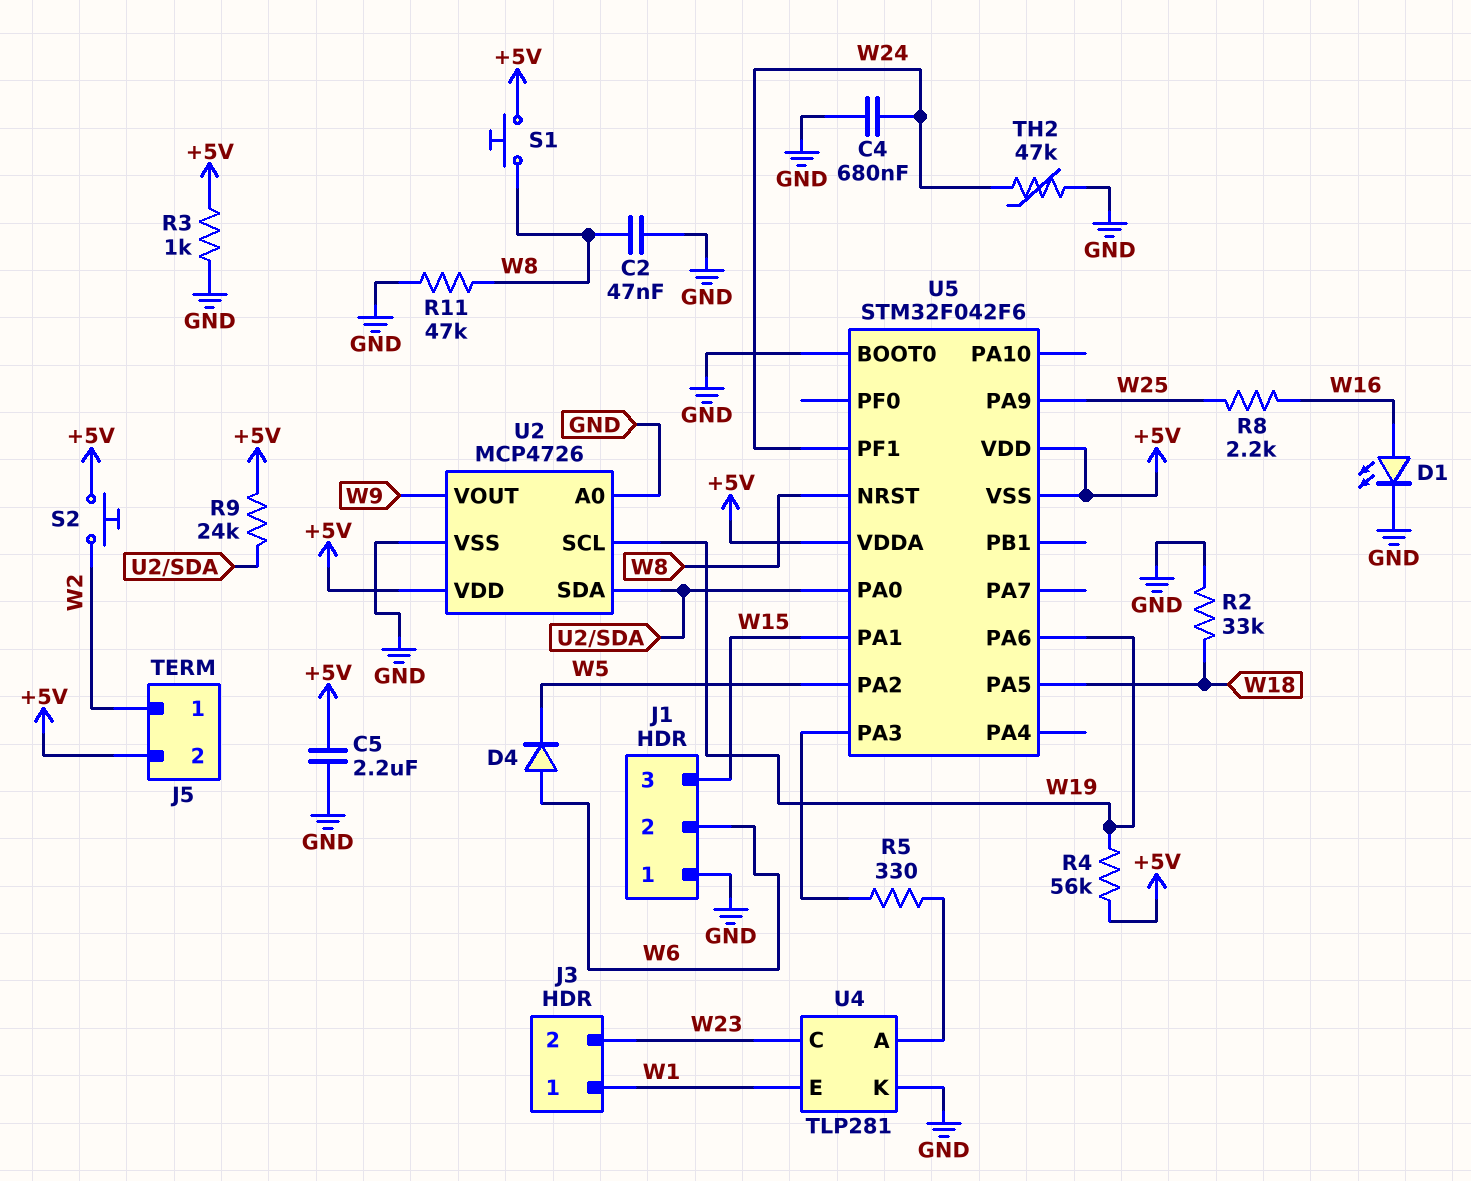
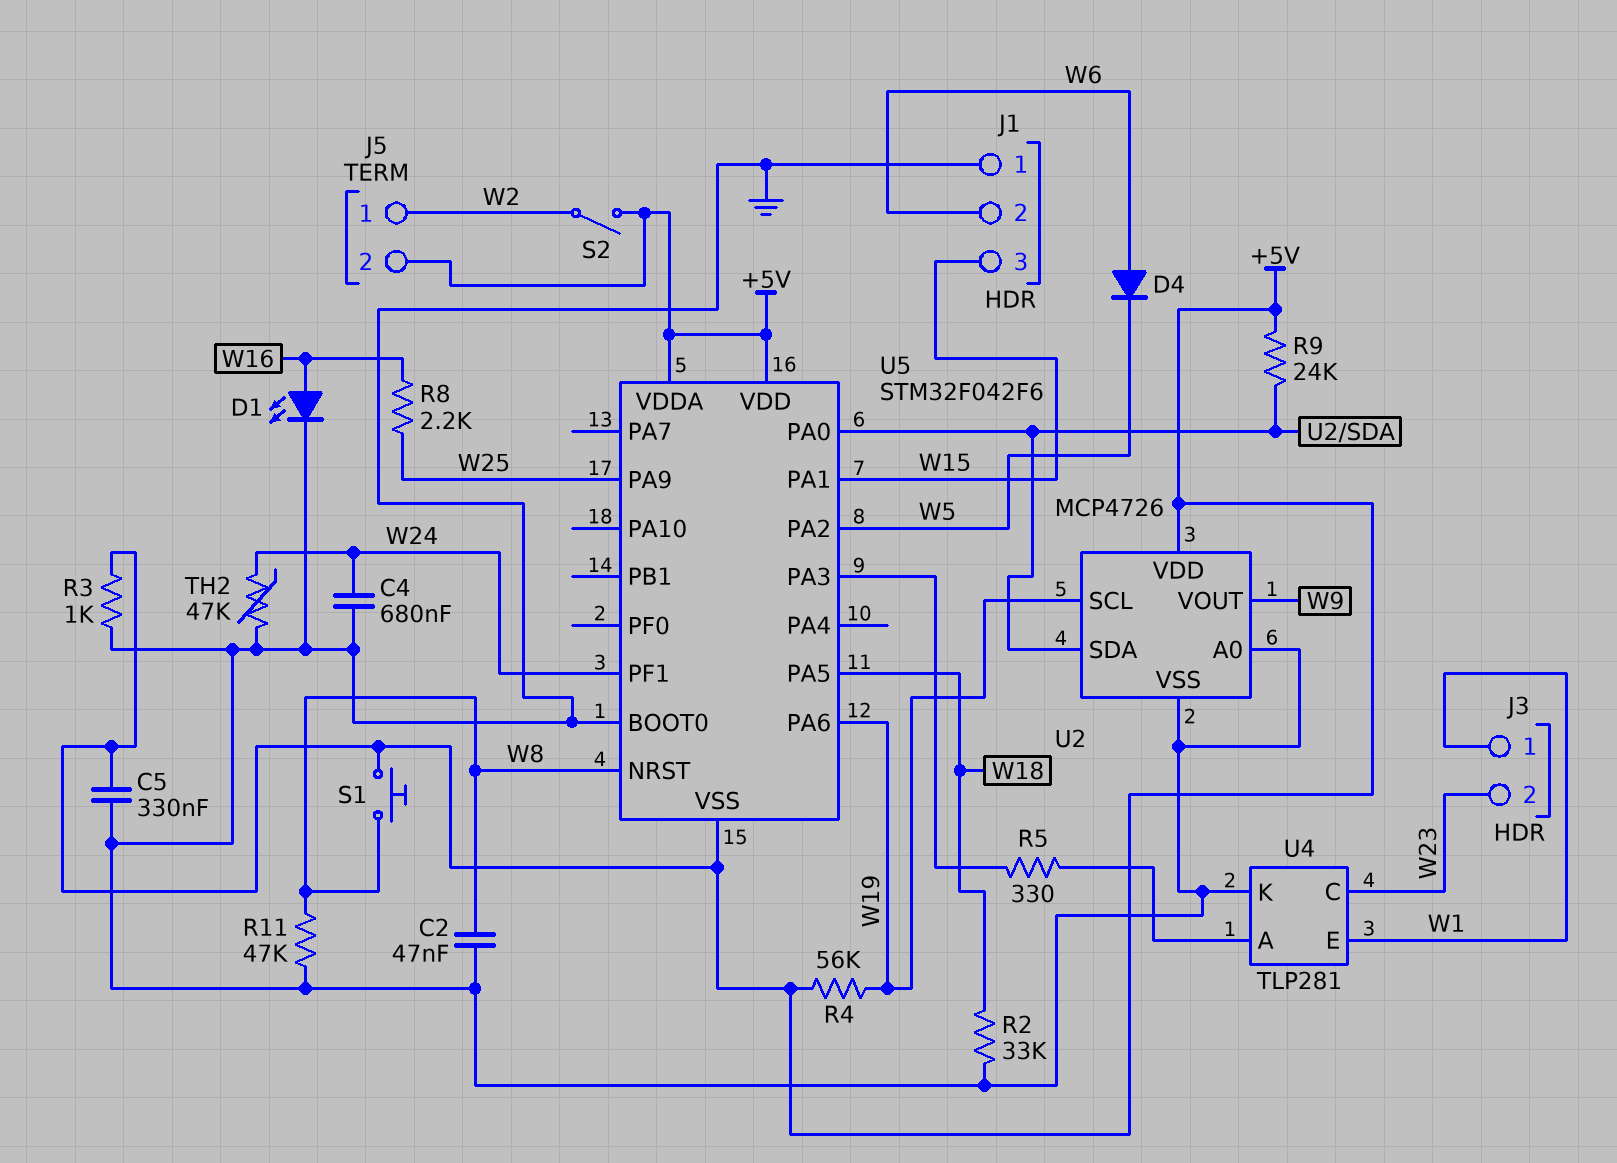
C5: 2.2uF (+5V, GND) -> 330nF (+5V, GND)
S2: button (+5V, W2) -> switch (+5V, W2)

